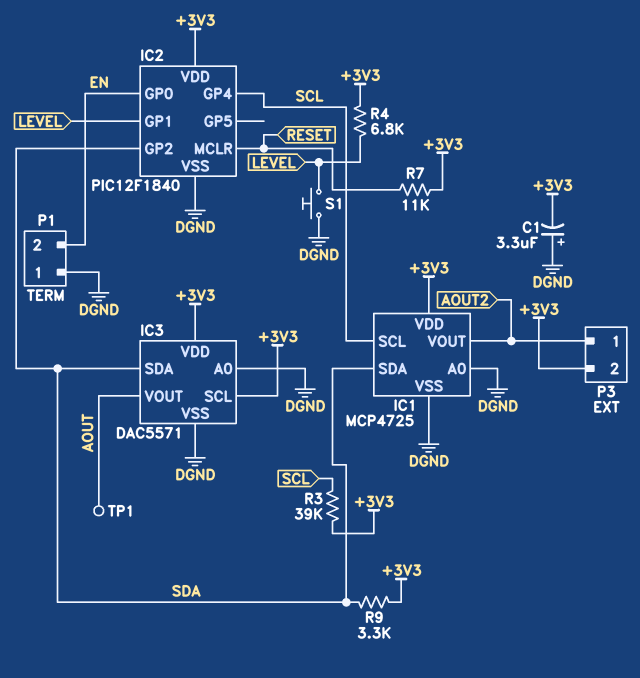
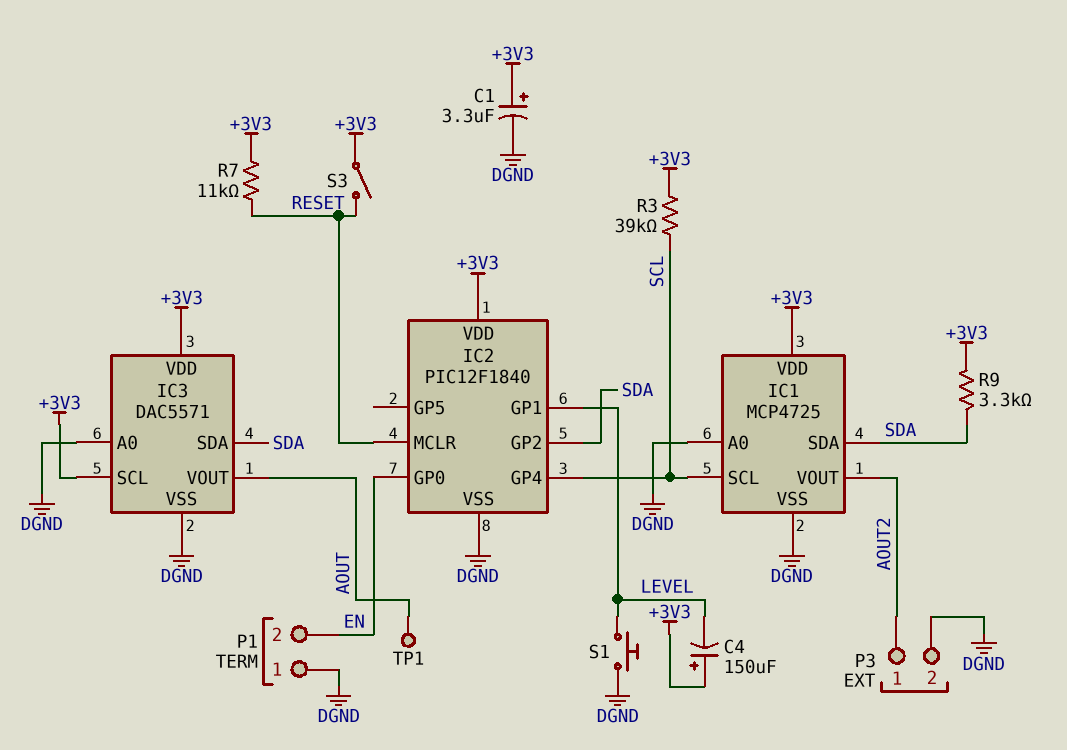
C1: 3.3uF (plus DGND, minus +3V3) -> 3.3uF (plus +3V3, minus DGND)
C4: none -> 150uF (plus +3V3, minus LEVEL)
P3 pin 2: +3V3 -> DGND
R4: 6.8k (+3V3, LEVEL) -> none
S3: none -> switch (+3V3, RESET)

